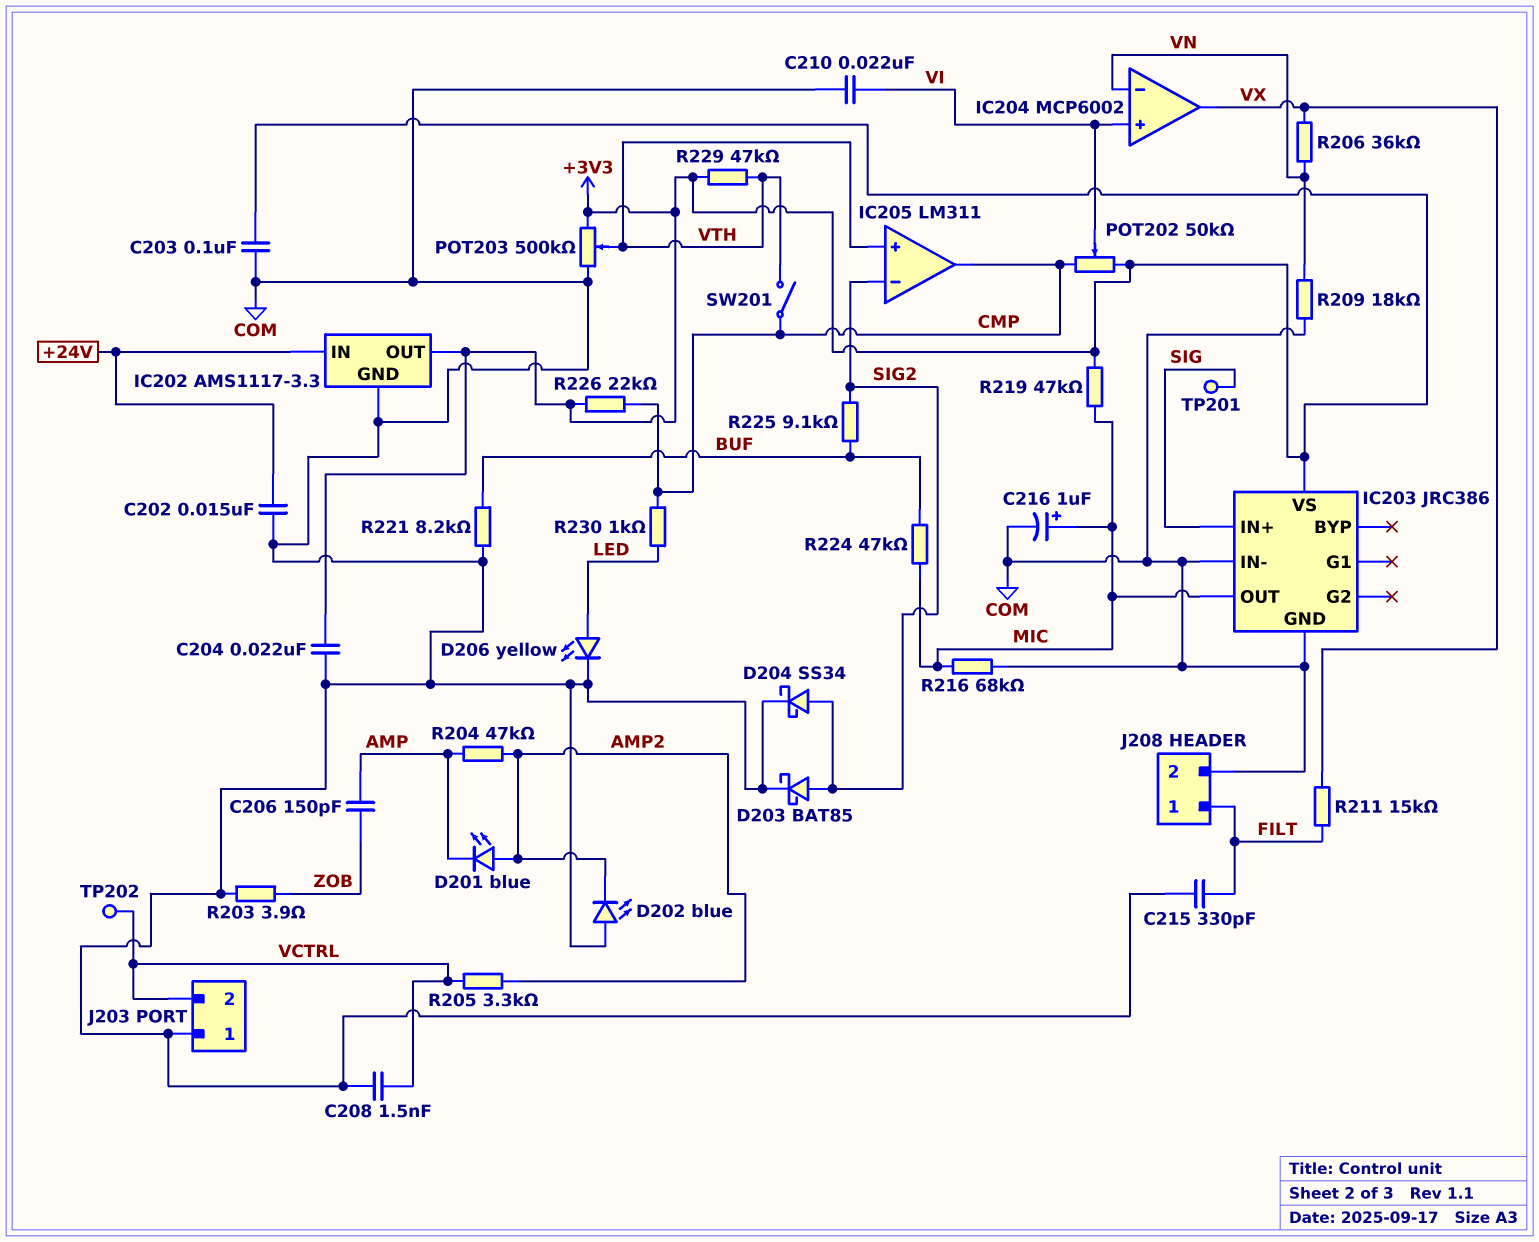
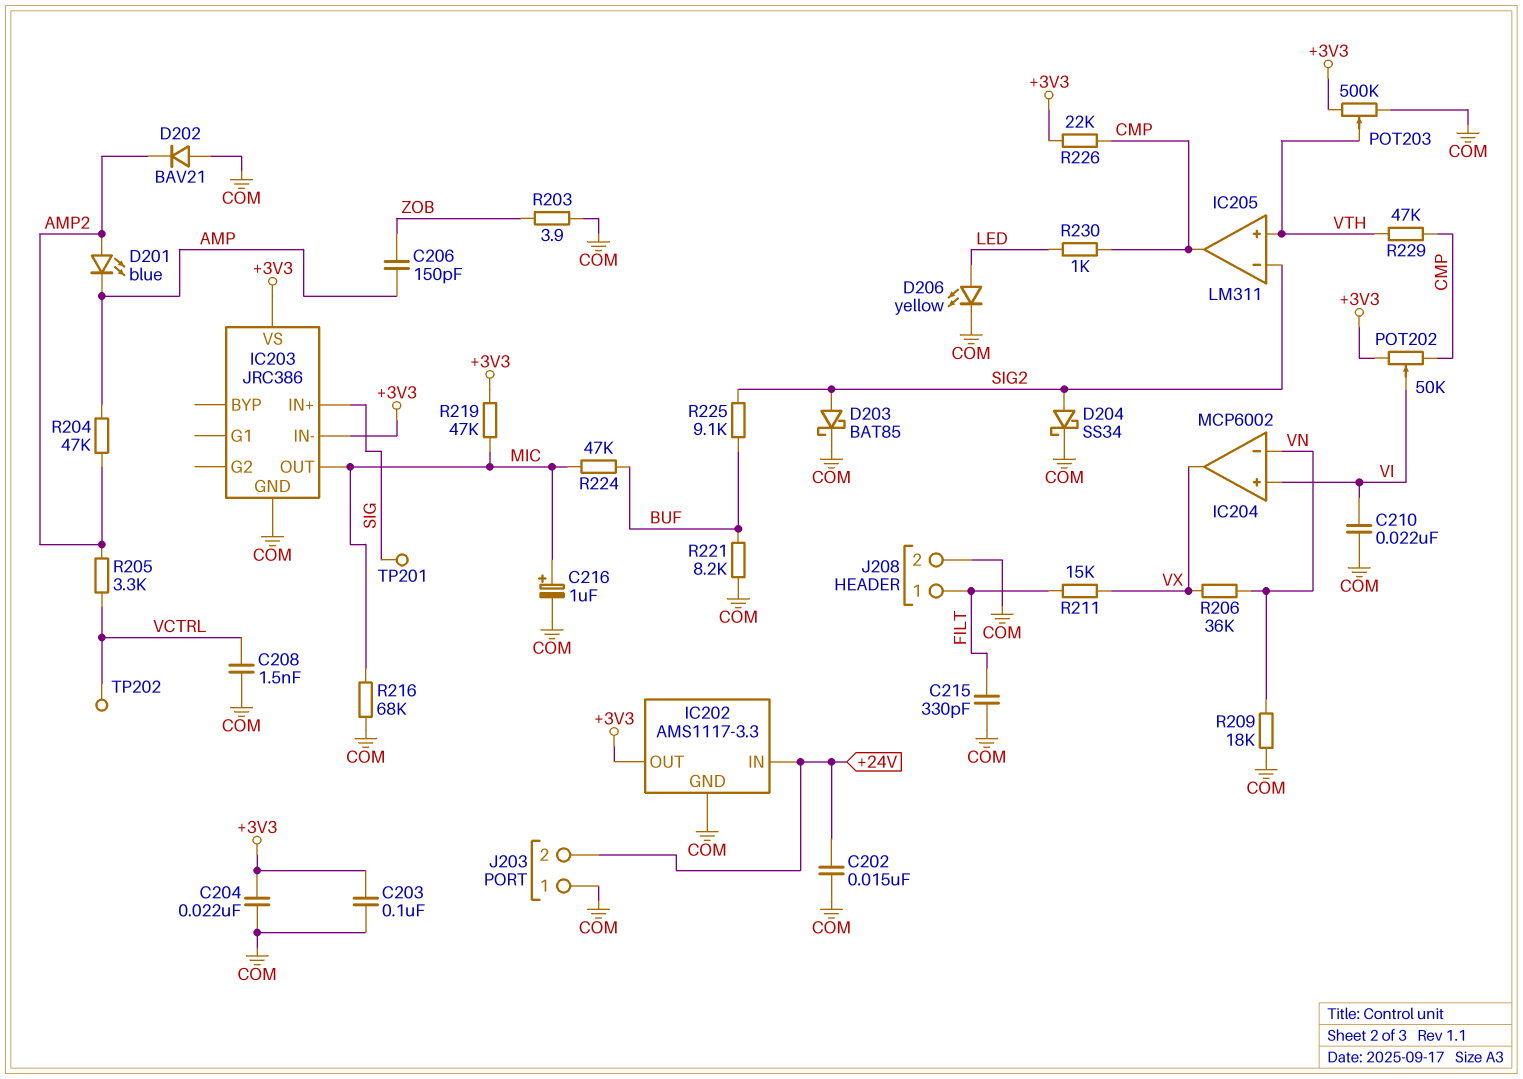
D202: LED blue (A COM, K AMP2) -> diode BAV21 (A COM, K AMP2)
IC203 pin IN-: COM -> +3V3
J203 pin 2: VCTRL -> +24V
R229: 47k (+3V3, VTH) -> 47k (CMP, VTH)
SW201: switch (CMP, VTH) -> none

